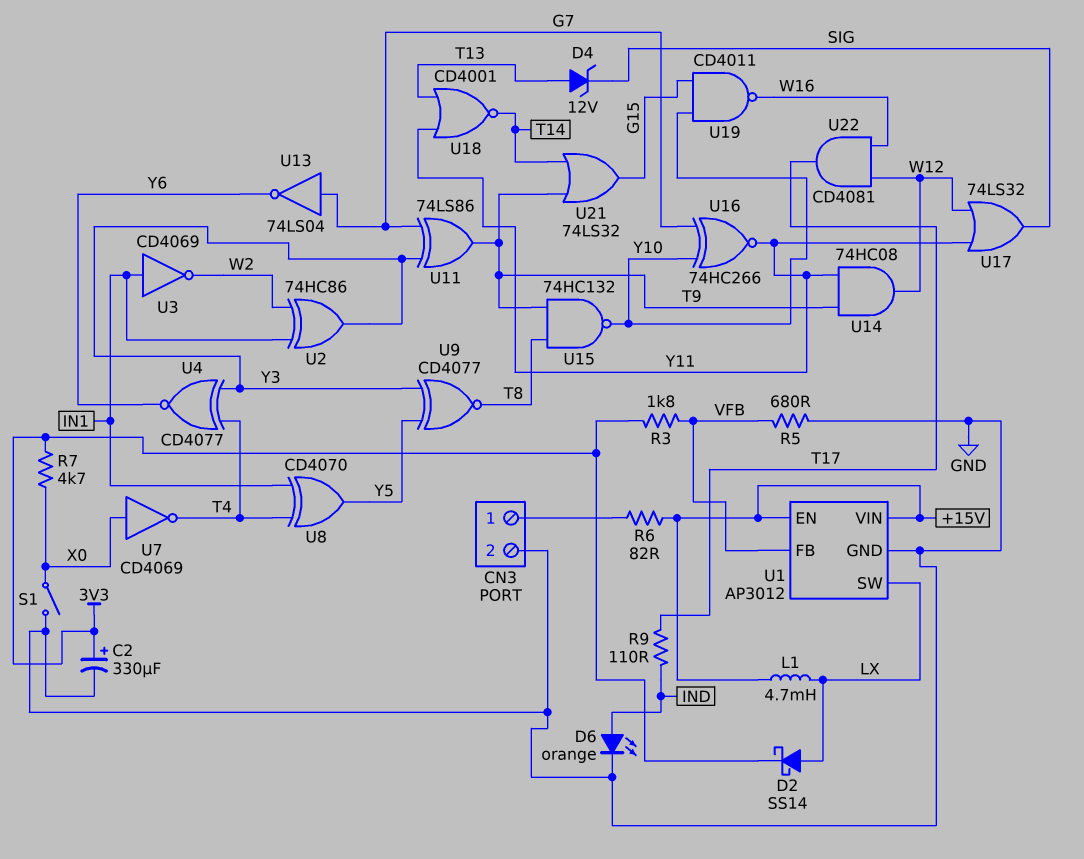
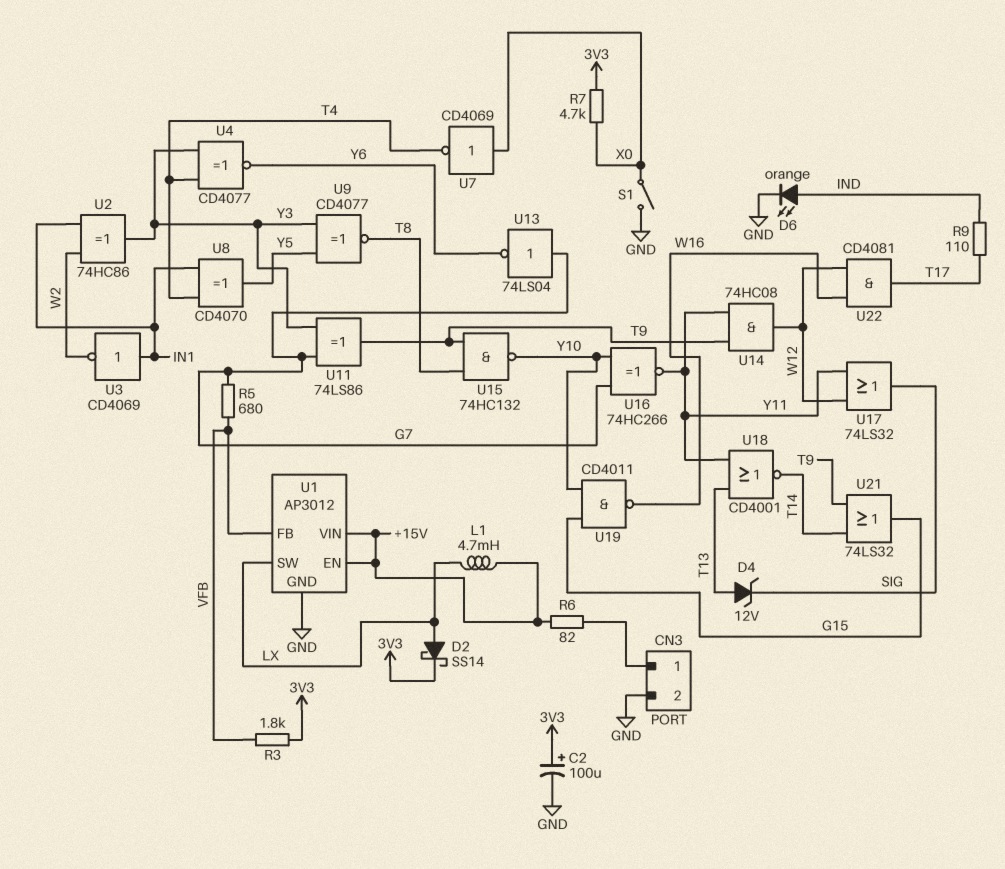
C2: 330uF (plus 3V3, minus GND) -> 100uF (plus 3V3, minus GND)
R5: 680 (GND, VFB) -> 680 (G7, VFB)

